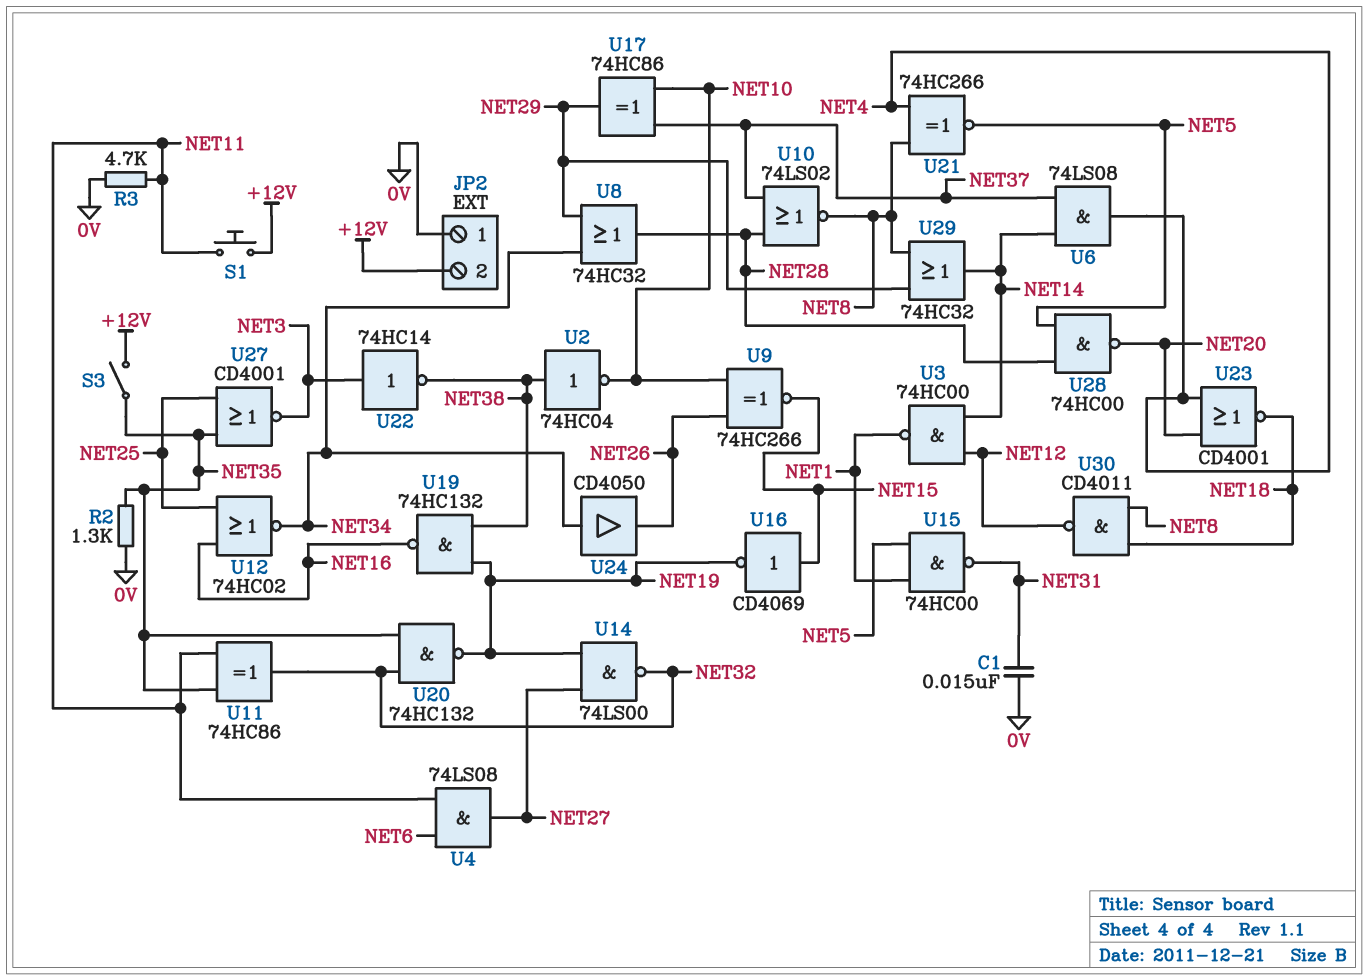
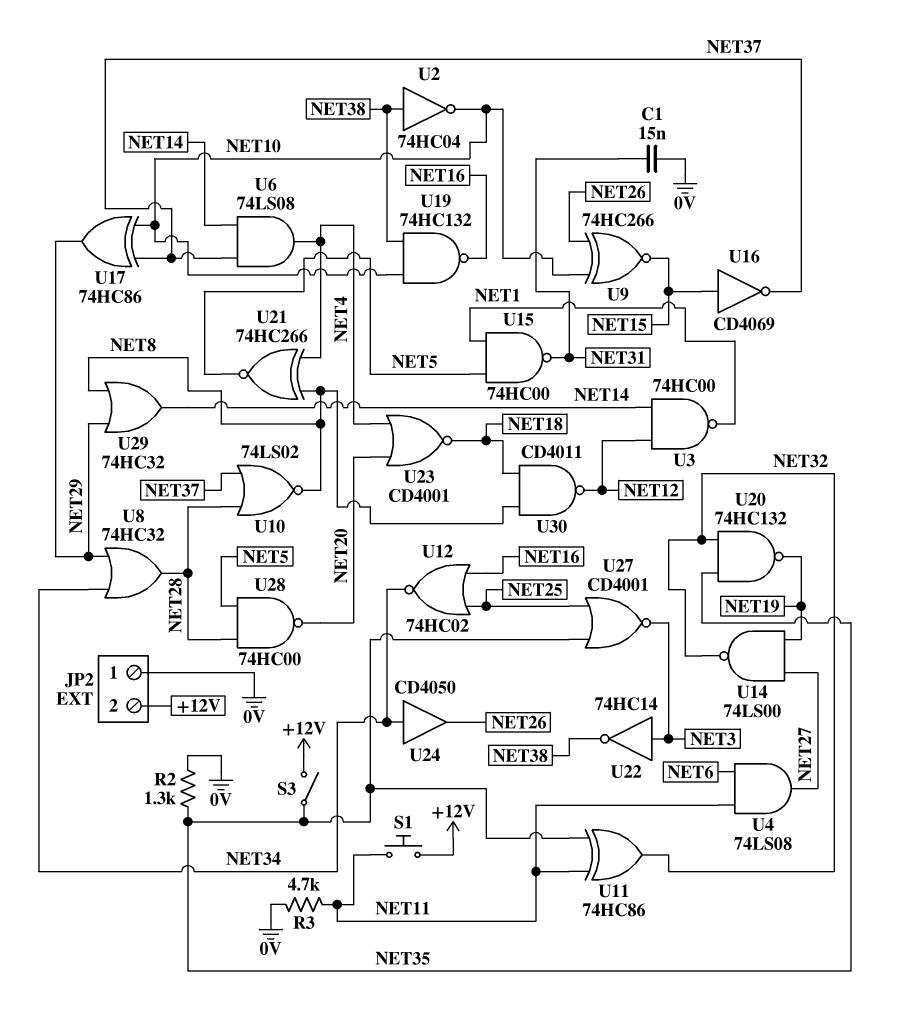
U16: NOT CD4069 (in NET15, out NET19) -> NOT CD4069 (in NET15, out NET37)
U19: NAND 74HC132 (in NET19, in NET38, out NET16) -> NAND 74HC132 (in NET10, in NET38, out NET16)

